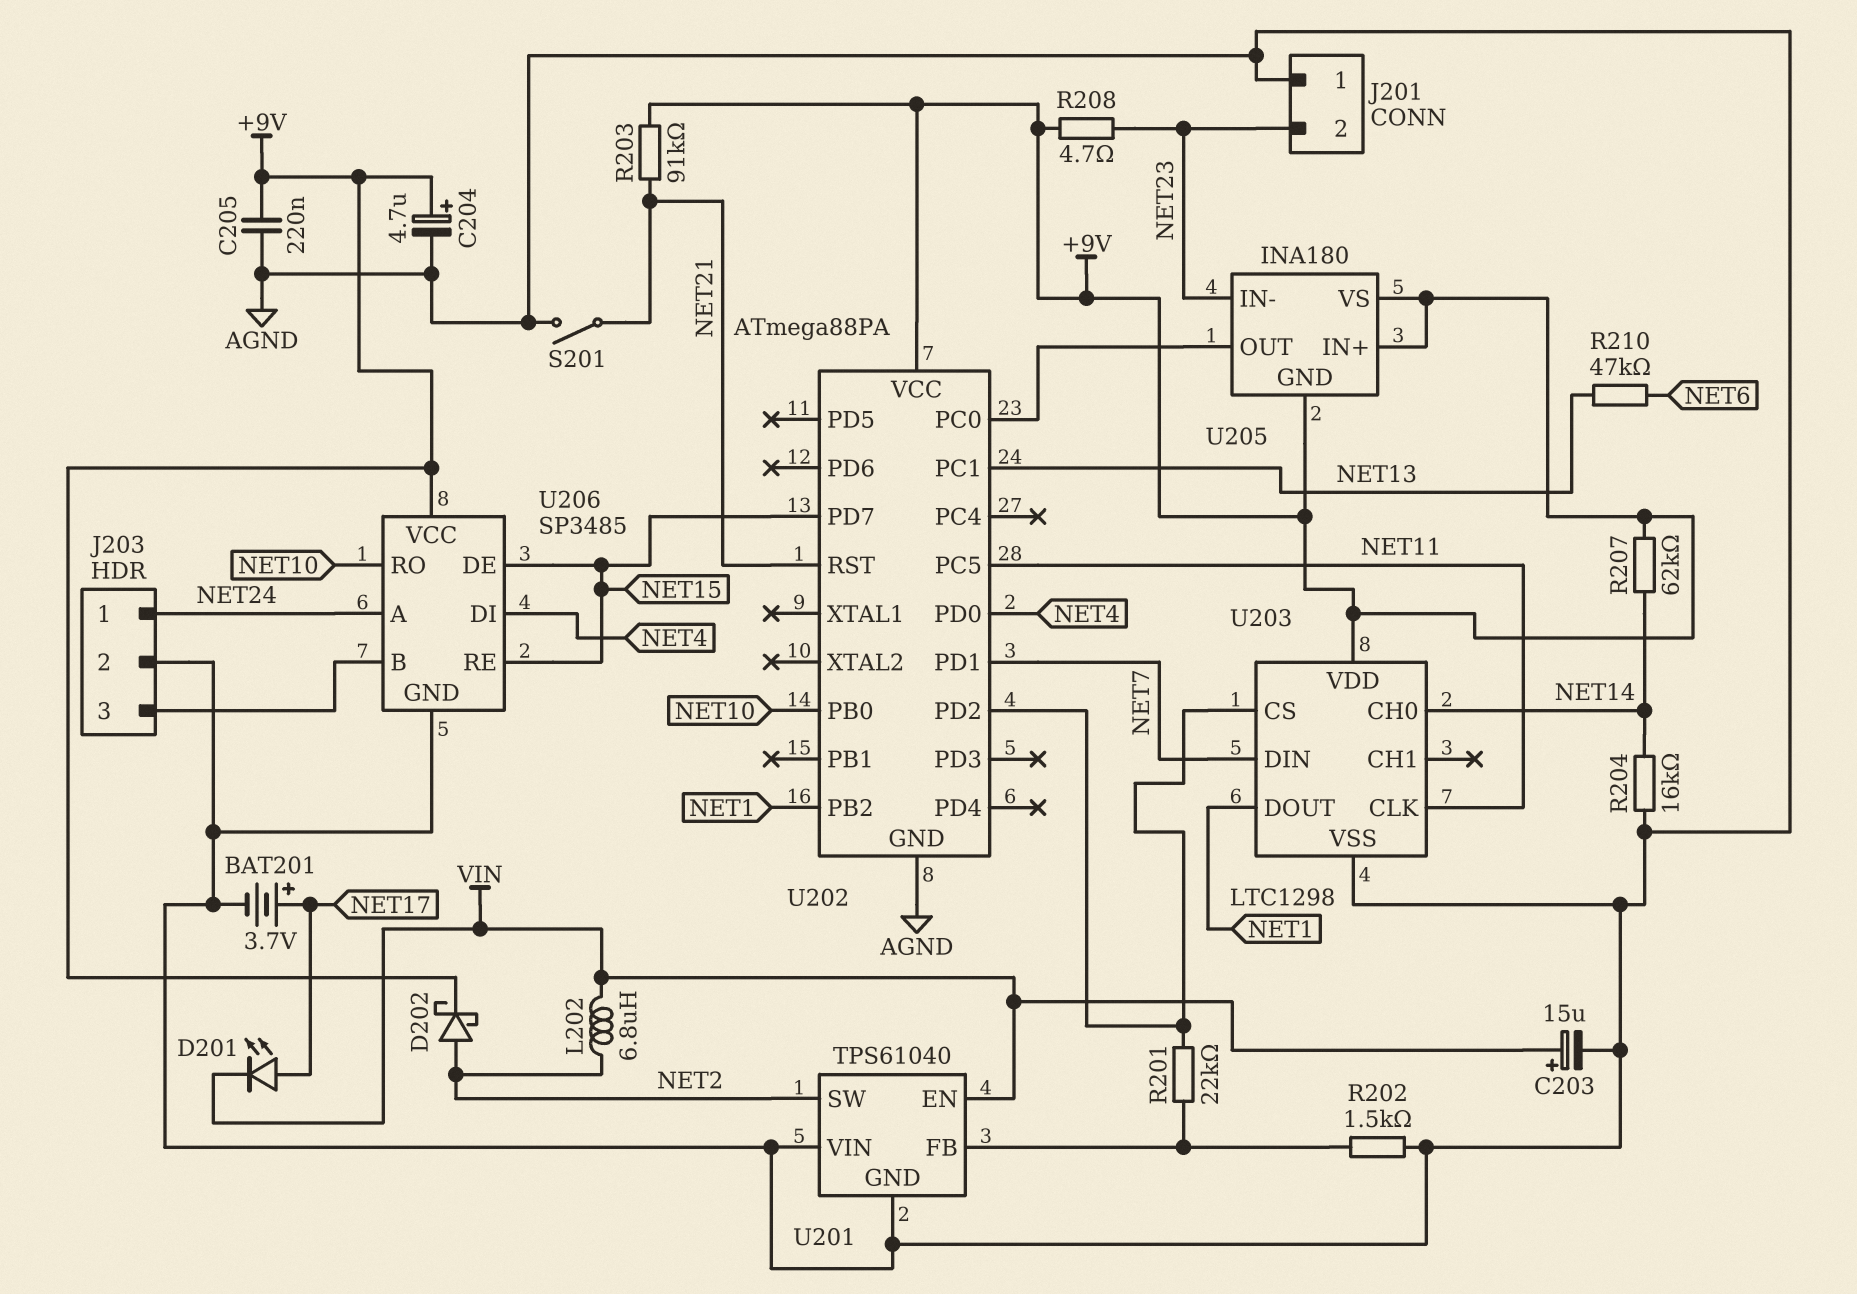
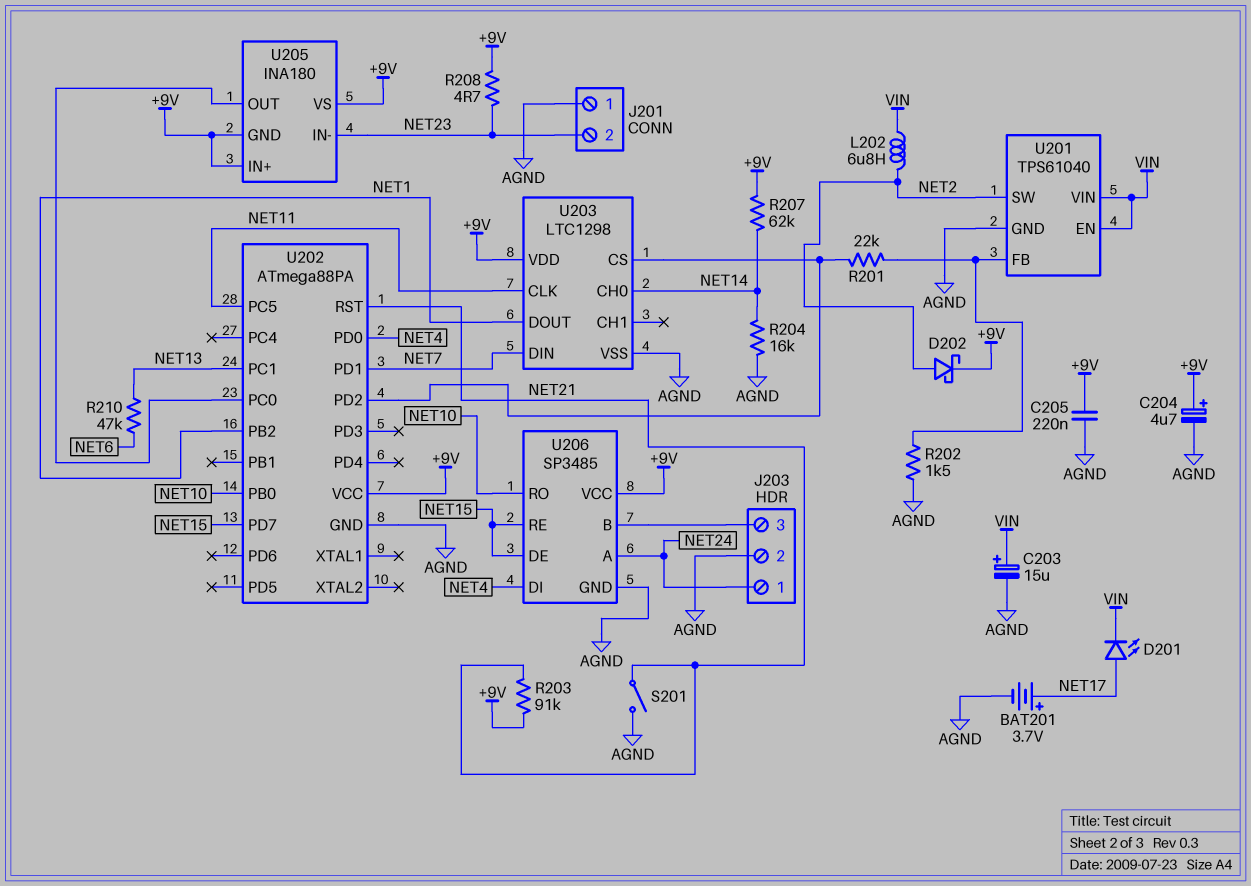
U201 pin VIN: AGND -> VIN

